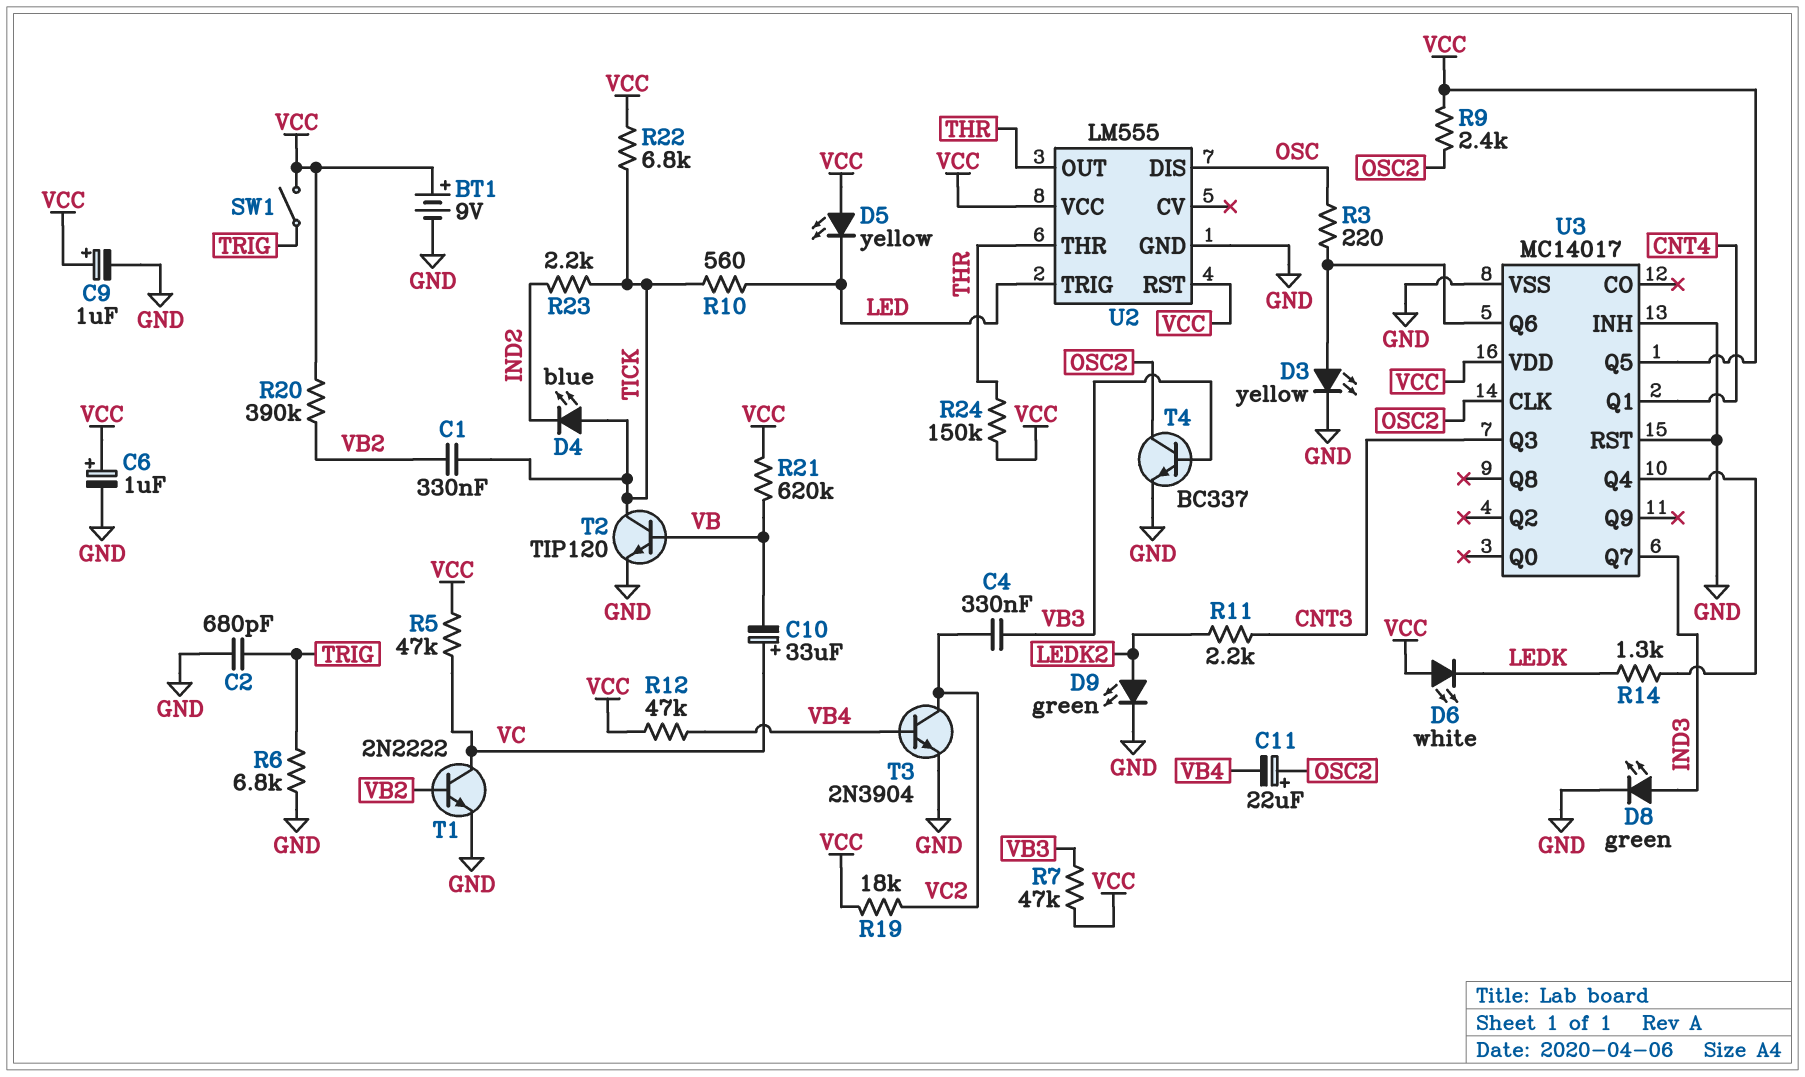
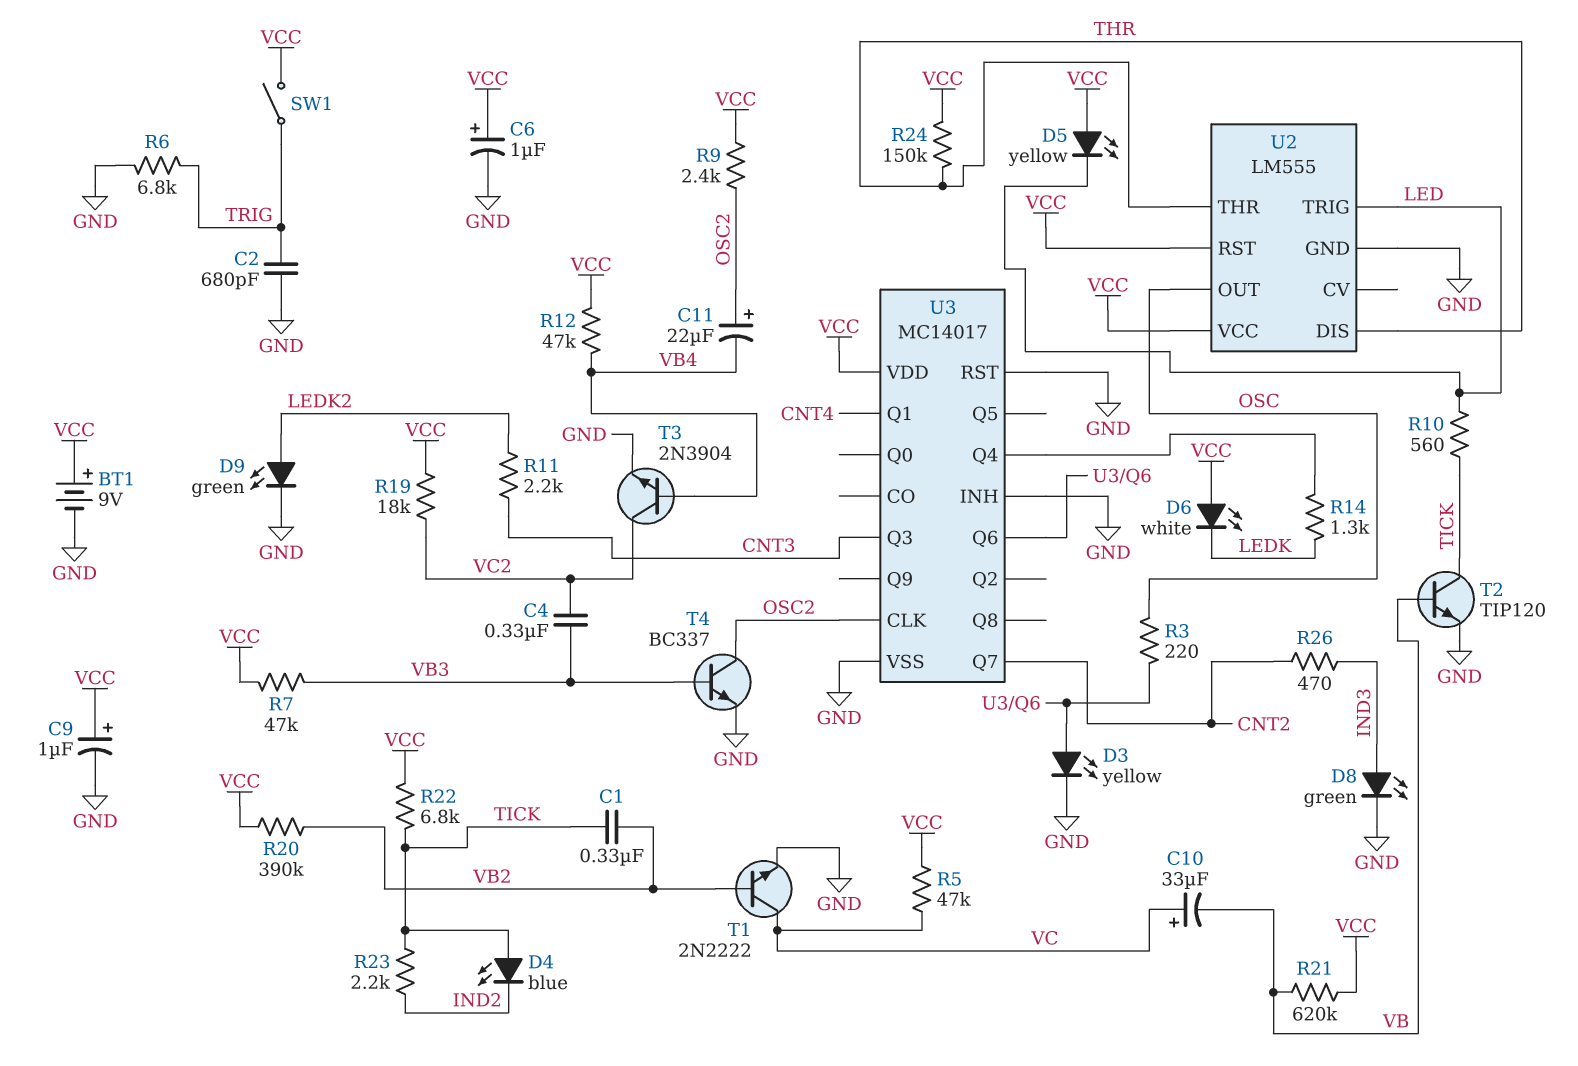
R26: none -> 470 (CNT2, IND3)
U2 pin DIS: OSC -> THR
U2 pin OUT: THR -> OSC
U3 pin Q5: VCC -> none
U3 pin Q7: IND3 -> CNT2

